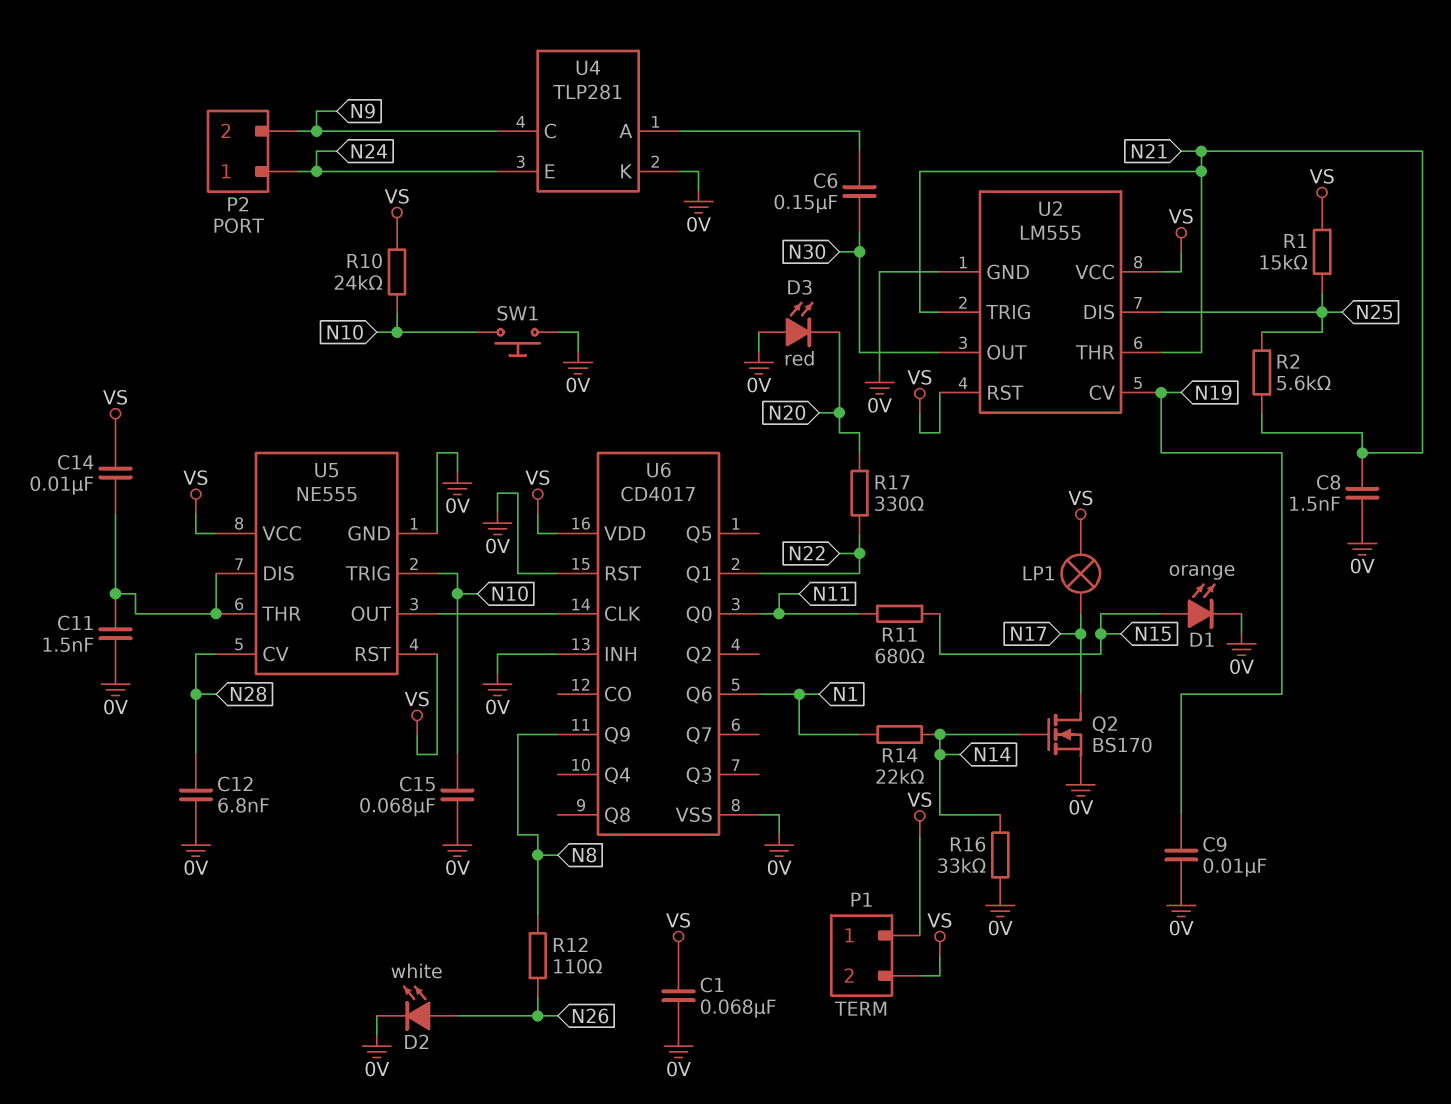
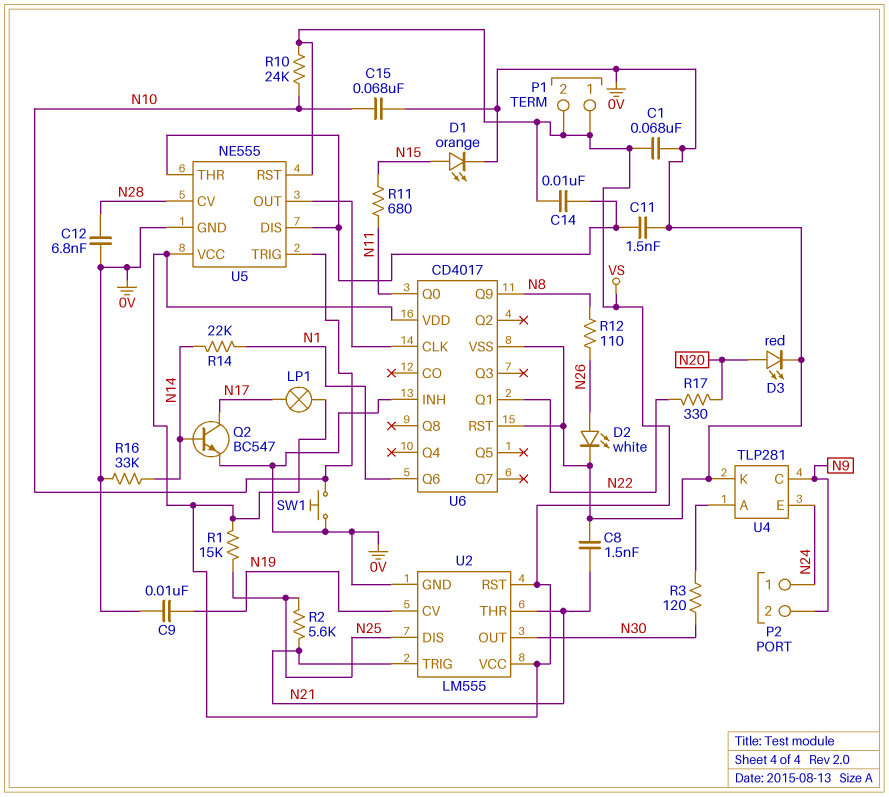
C6: 150nF (N30, U4/A) -> none
D3: LED red (A 0V, K N20) -> LED red (A N20, K 0V)
Q2: NMOS BS170 (G N14, D N17, S 0V) -> NPN BC547 (B N14, C N17, E 0V)
R3: none -> 120 (N30, U4/A)

